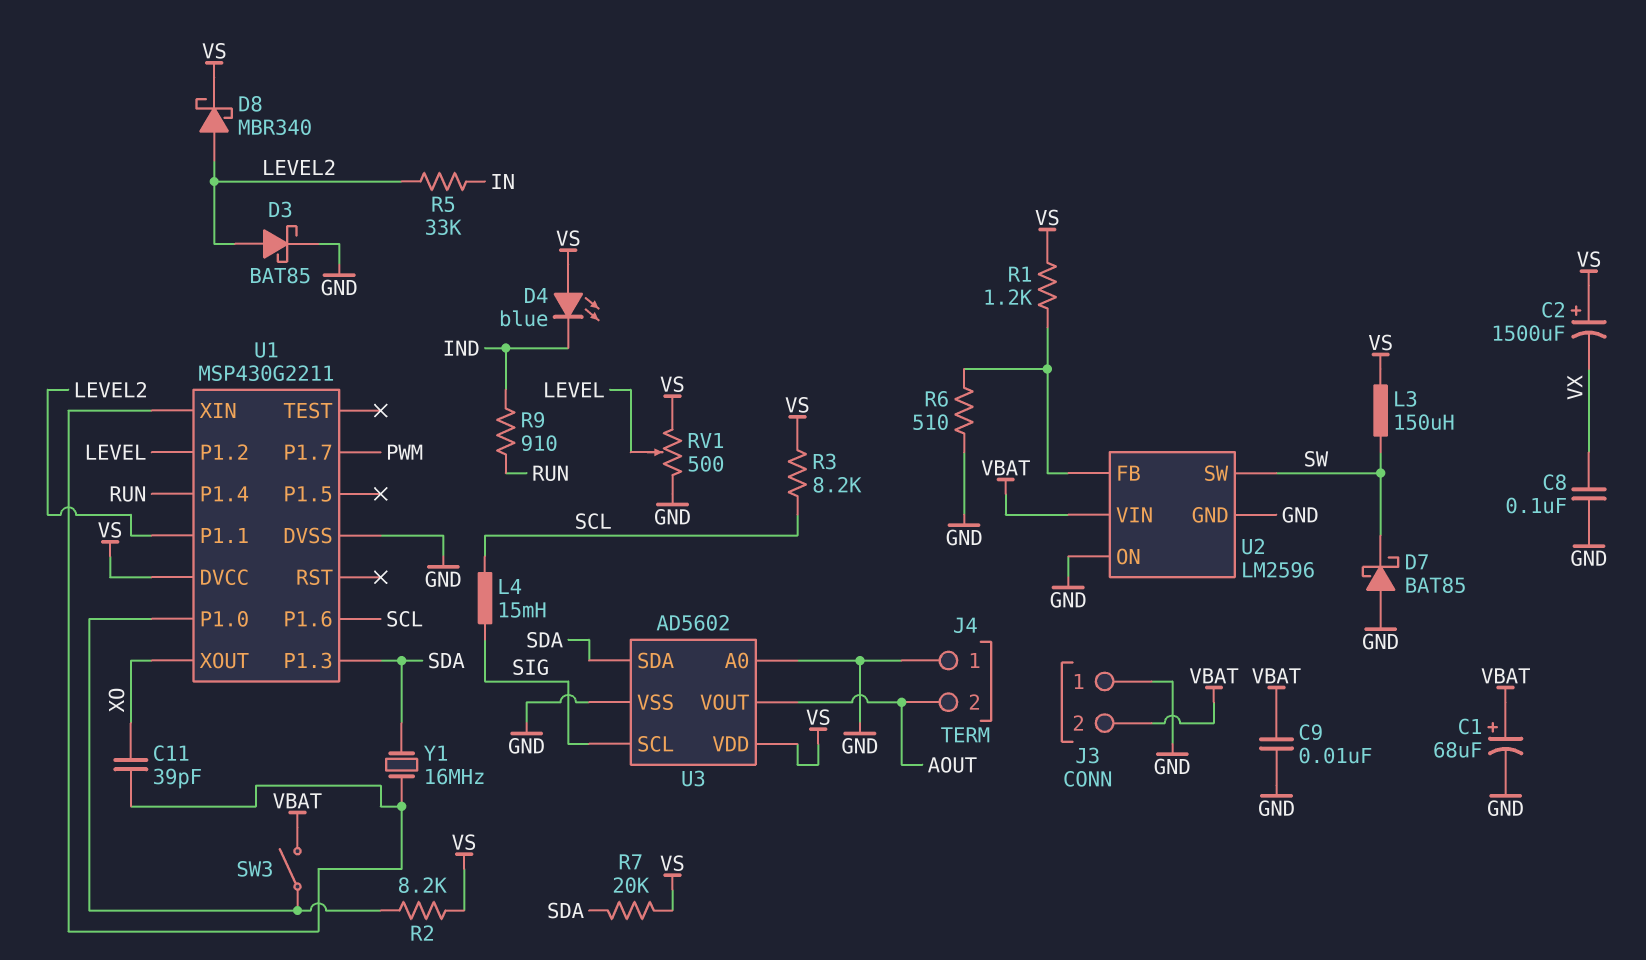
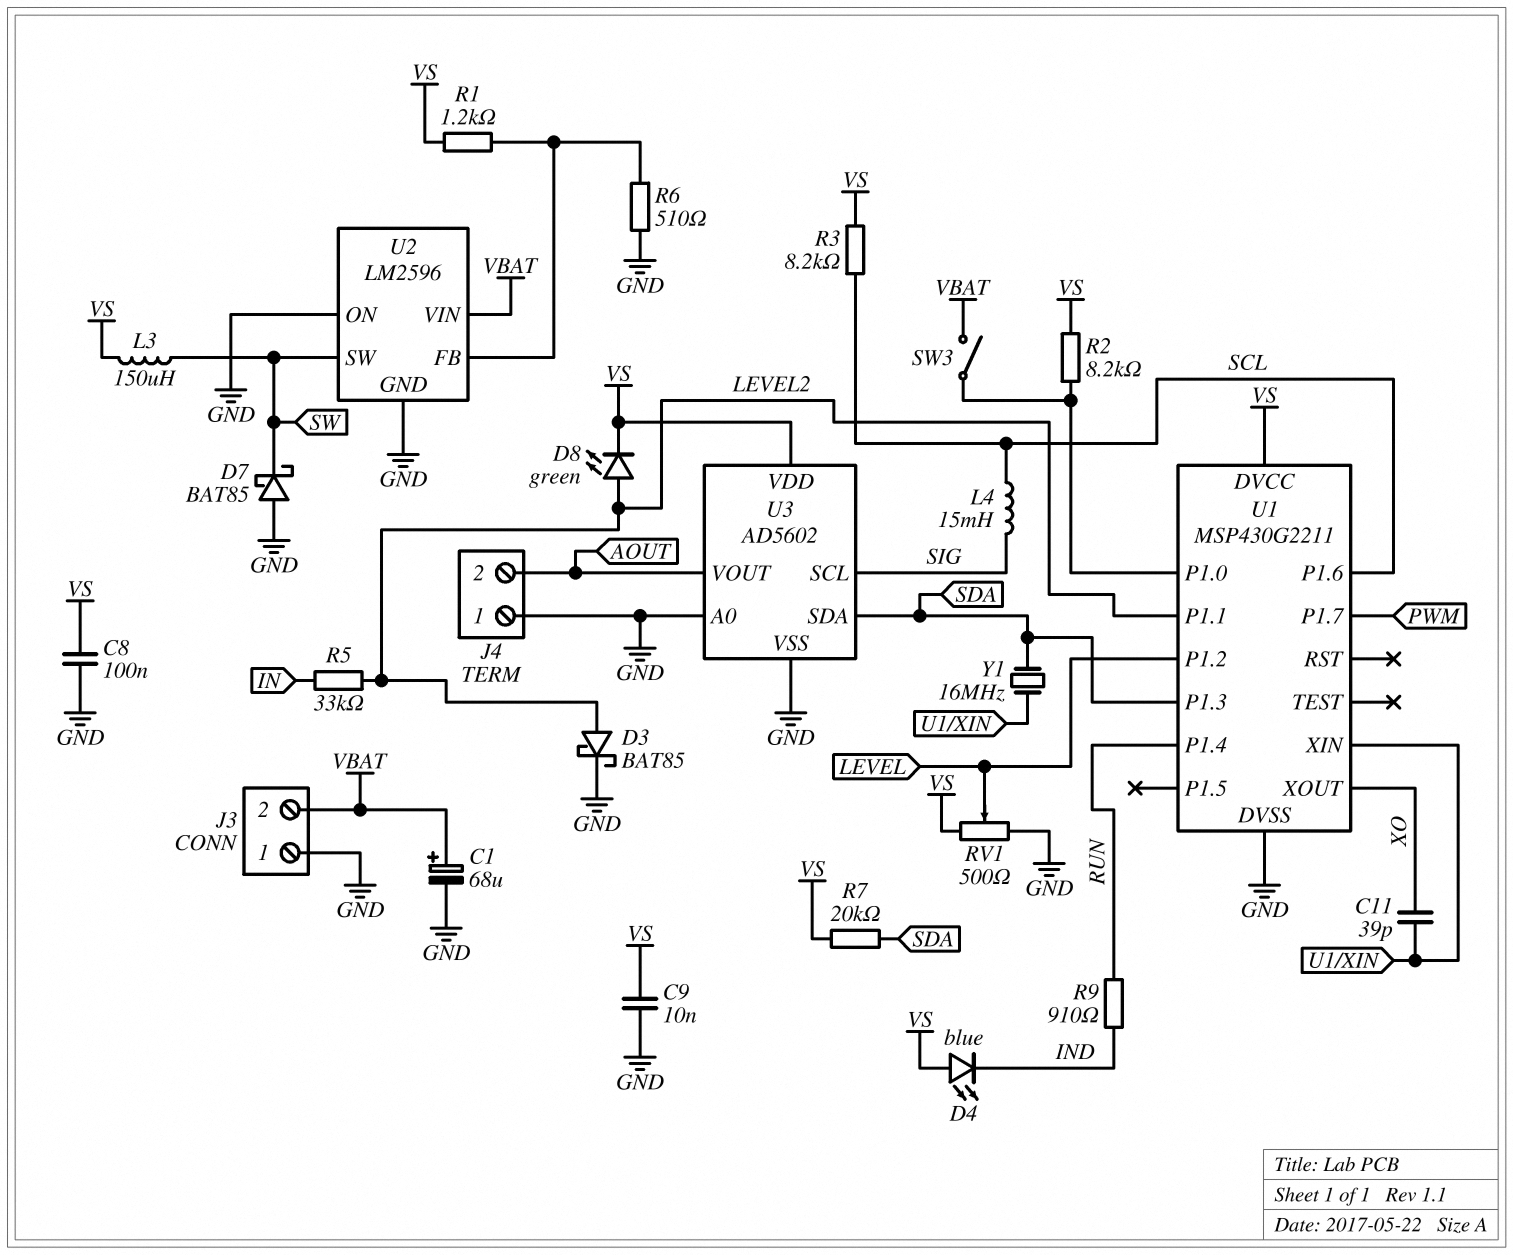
C2: 1500uF (plus VS, minus VX) -> none
C8: 100nF (GND, VX) -> 100nF (GND, VS)
C9: 10nF (GND, VBAT) -> 10nF (GND, VS)
D8: schottky MBR340 (A LEVEL2, K VS) -> LED green (A LEVEL2, K VS)

